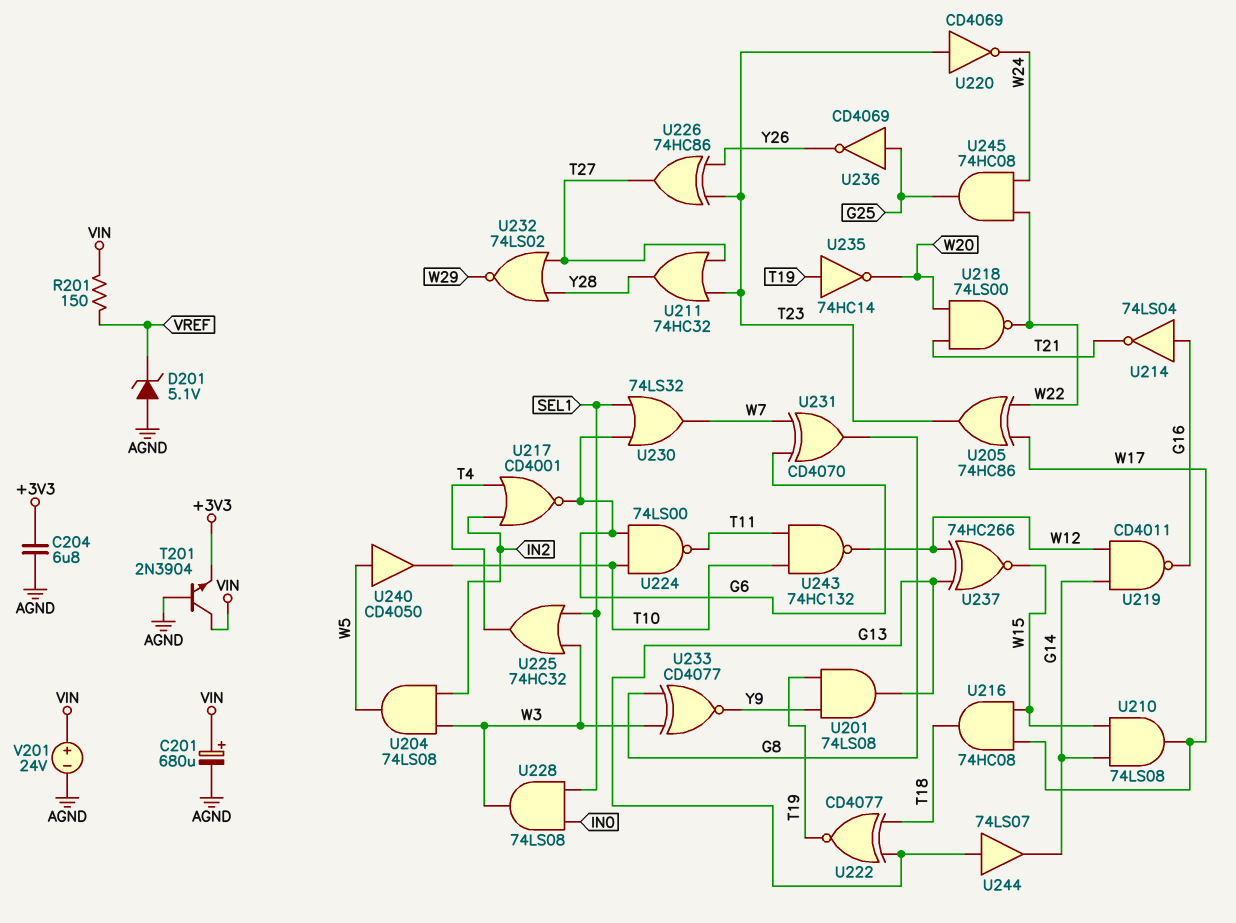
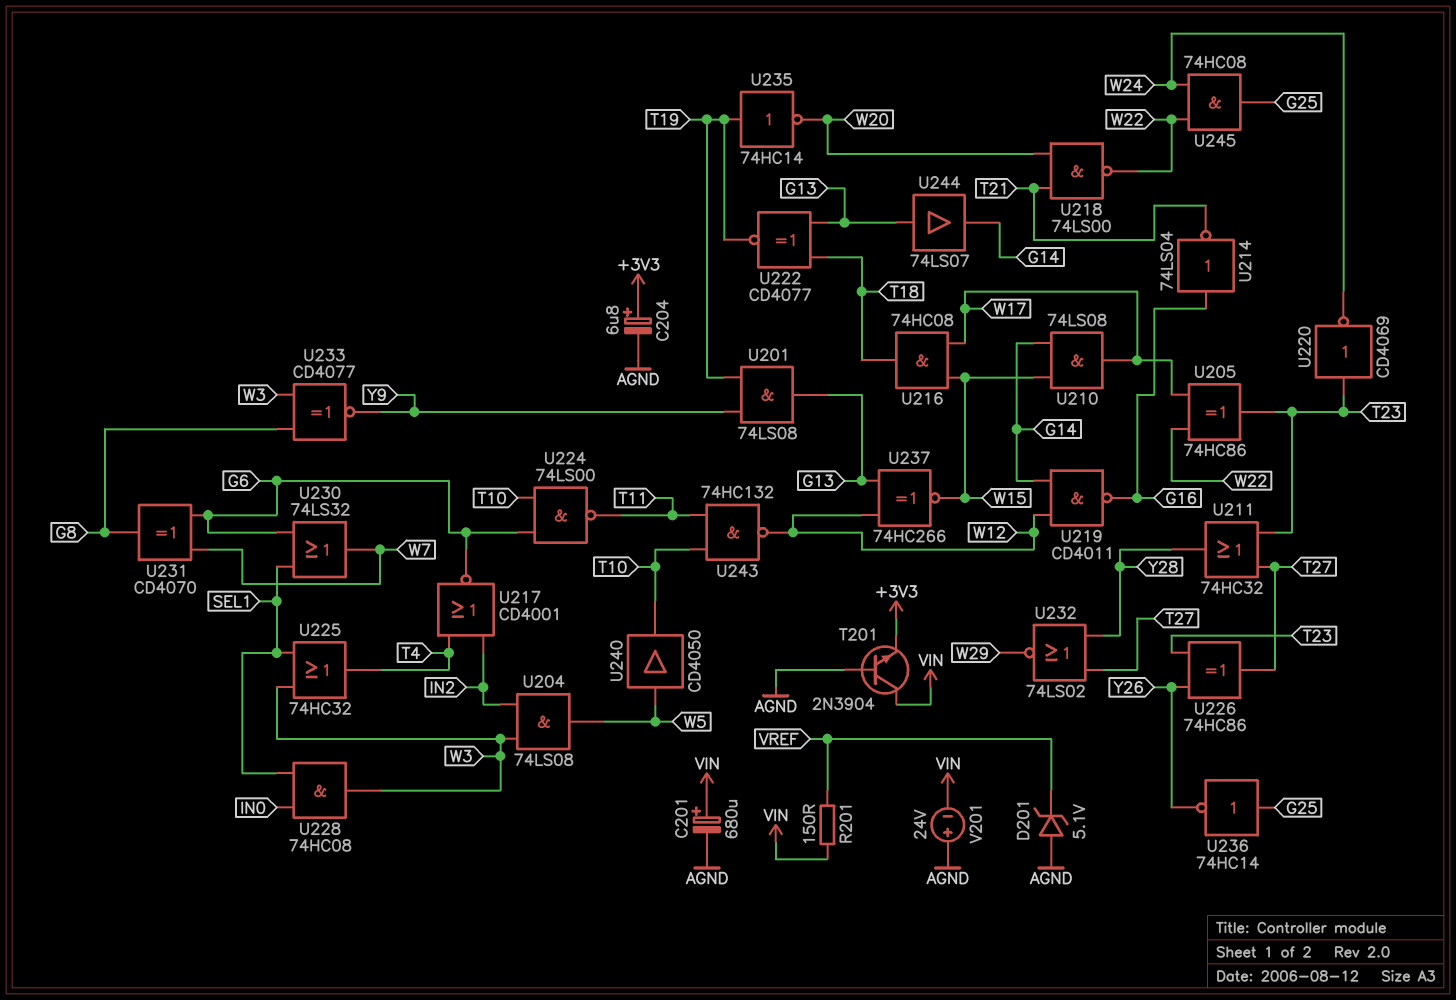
C204: 6.8uF (+3V3, AGND) -> 6.8uF (plus +3V3, minus AGND)
U228: AND 74LS08 (in IN0, in SEL1, out W3) -> AND 74HC08 (in IN0, in SEL1, out W3)
U236: NOT CD4069 (in G25, out Y26) -> NOT 74HC14 (in G25, out Y26)
V201: 24V (plus VIN, minus AGND) -> 24V (plus AGND, minus VIN)

